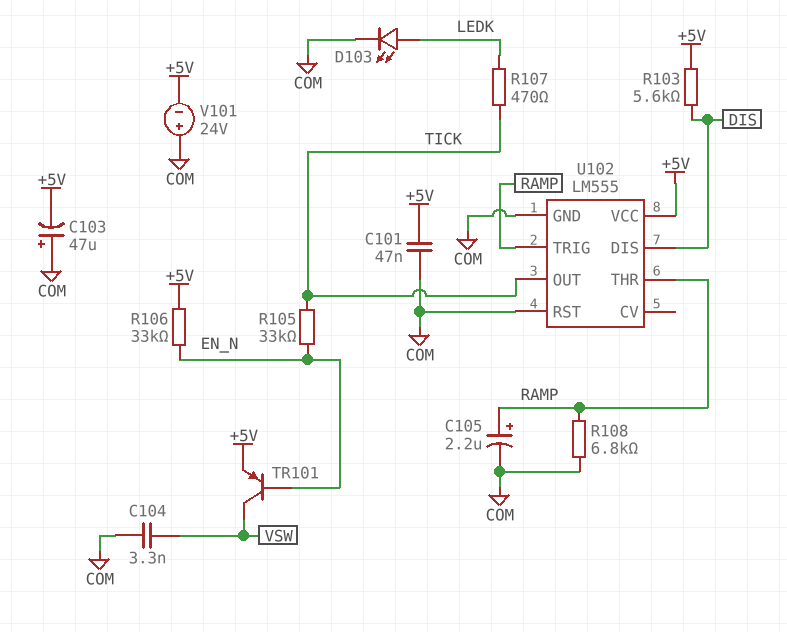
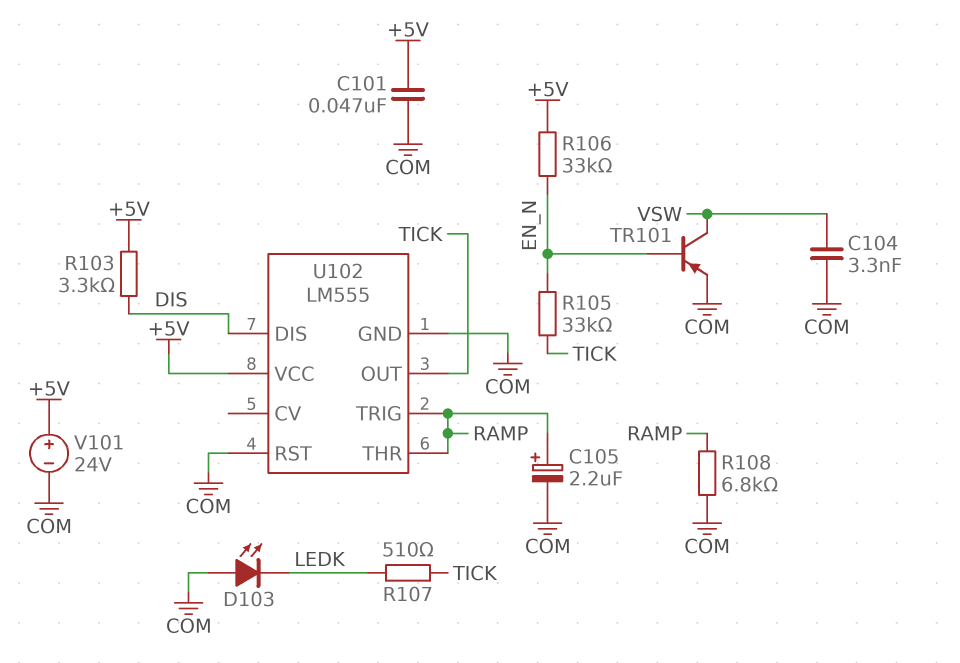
C103: 47uF (plus COM, minus +5V) -> none
D103: LED (A LEDK, K COM) -> LED (A COM, K LEDK)
R103: 5.6k (+5V, DIS) -> 3.3k (+5V, DIS)
R107: 470 (LEDK, TICK) -> 510 (LEDK, TICK)
TR101: PNP (B EN_N, C VSW, E +5V) -> PNP (B EN_N, C VSW, E COM)
V101: 24V (plus COM, minus +5V) -> 24V (plus +5V, minus COM)

